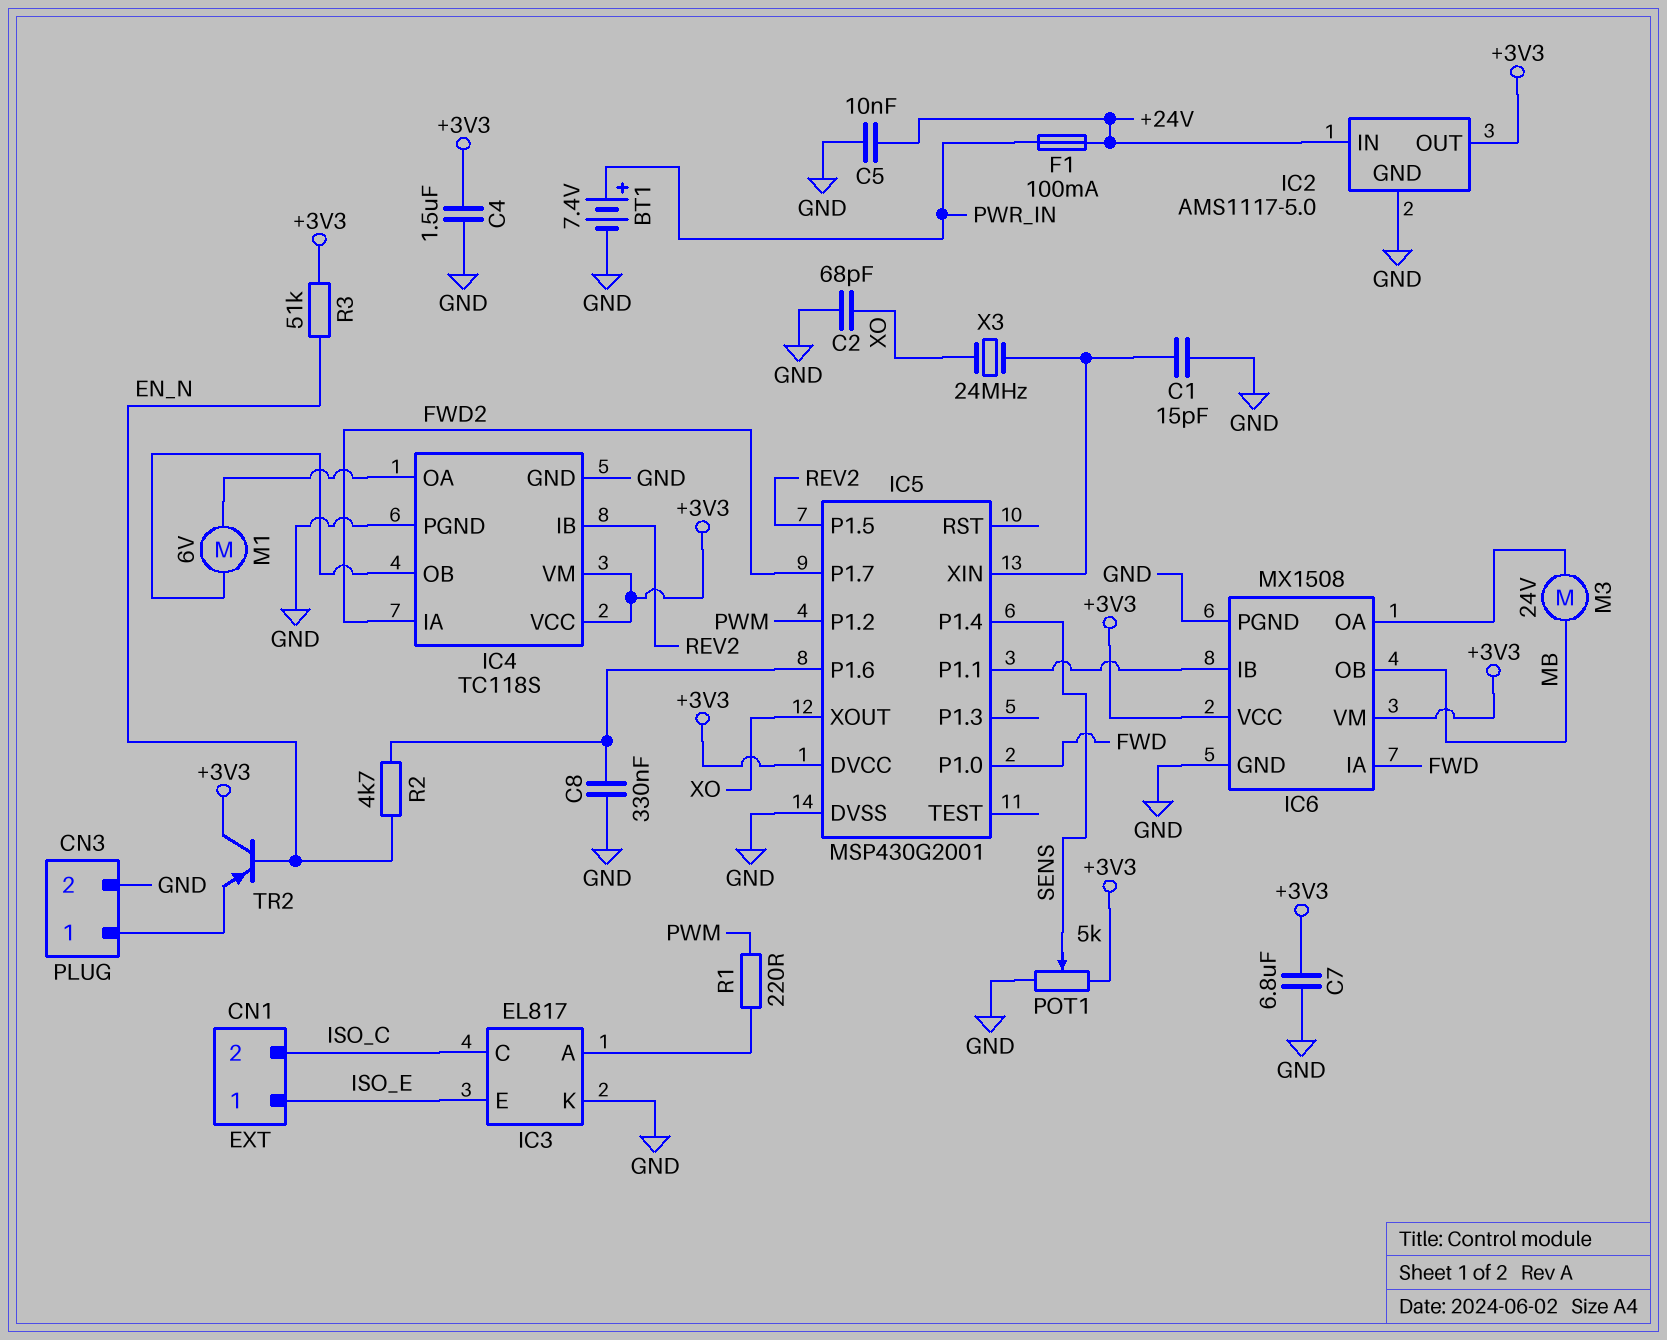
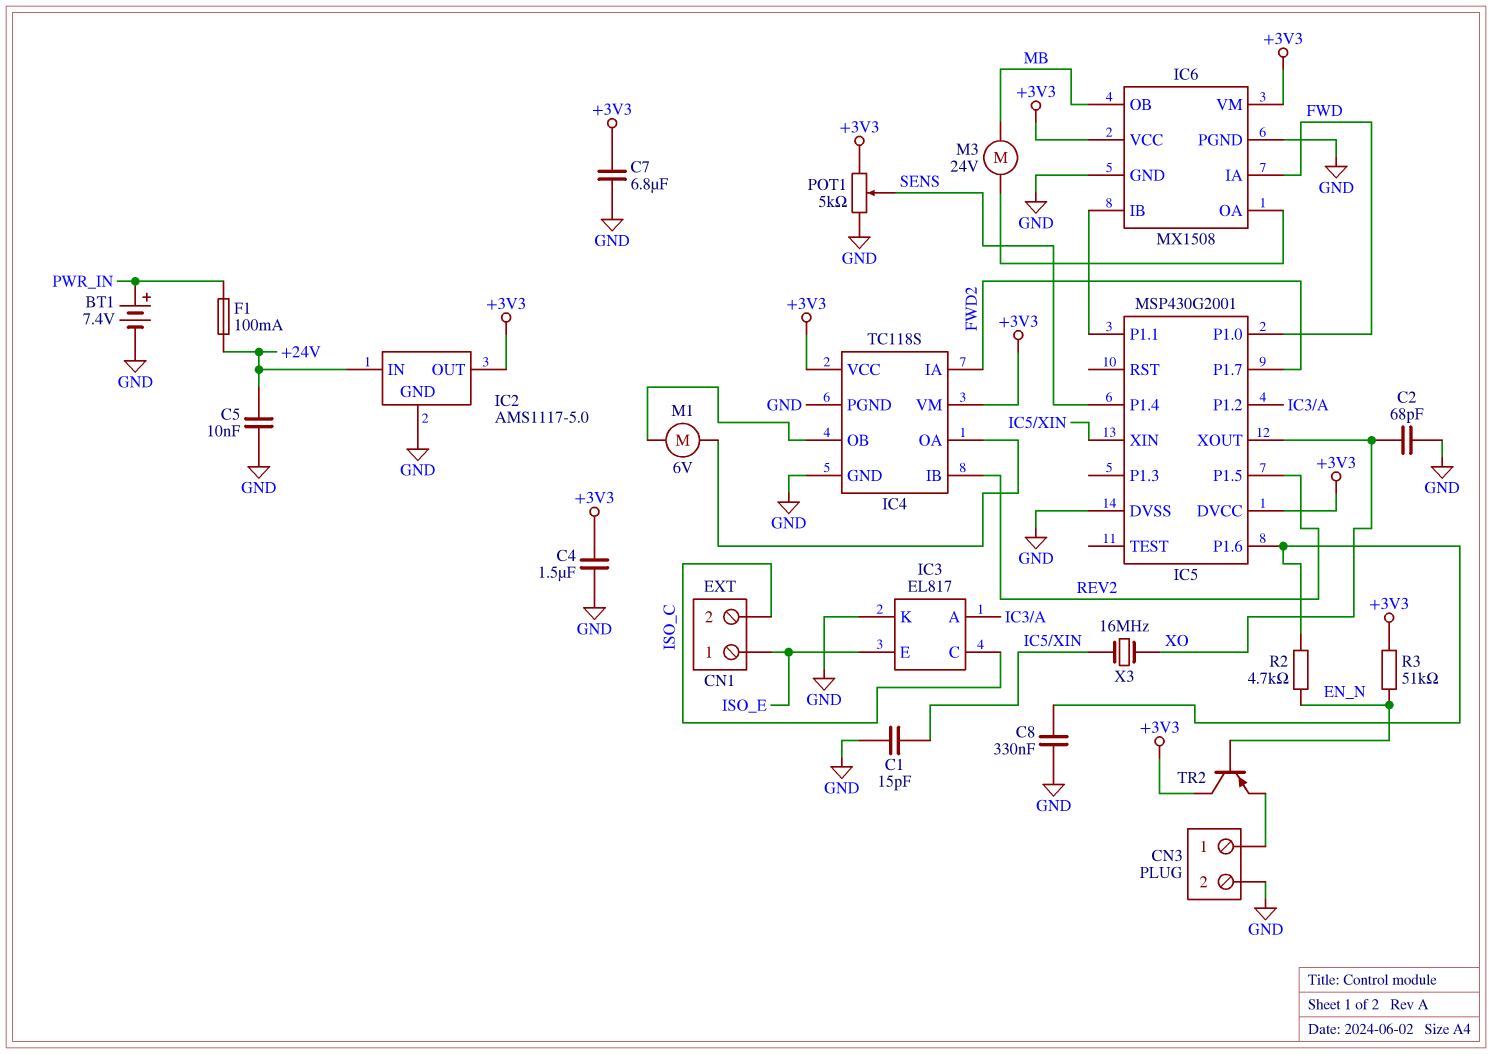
IC5 pin P1.2: PWM -> IC3/A
R1: 220 (IC3/A, PWM) -> none
X3: 24MHz (IC5/XIN, XO) -> 16MHz (IC5/XIN, XO)

